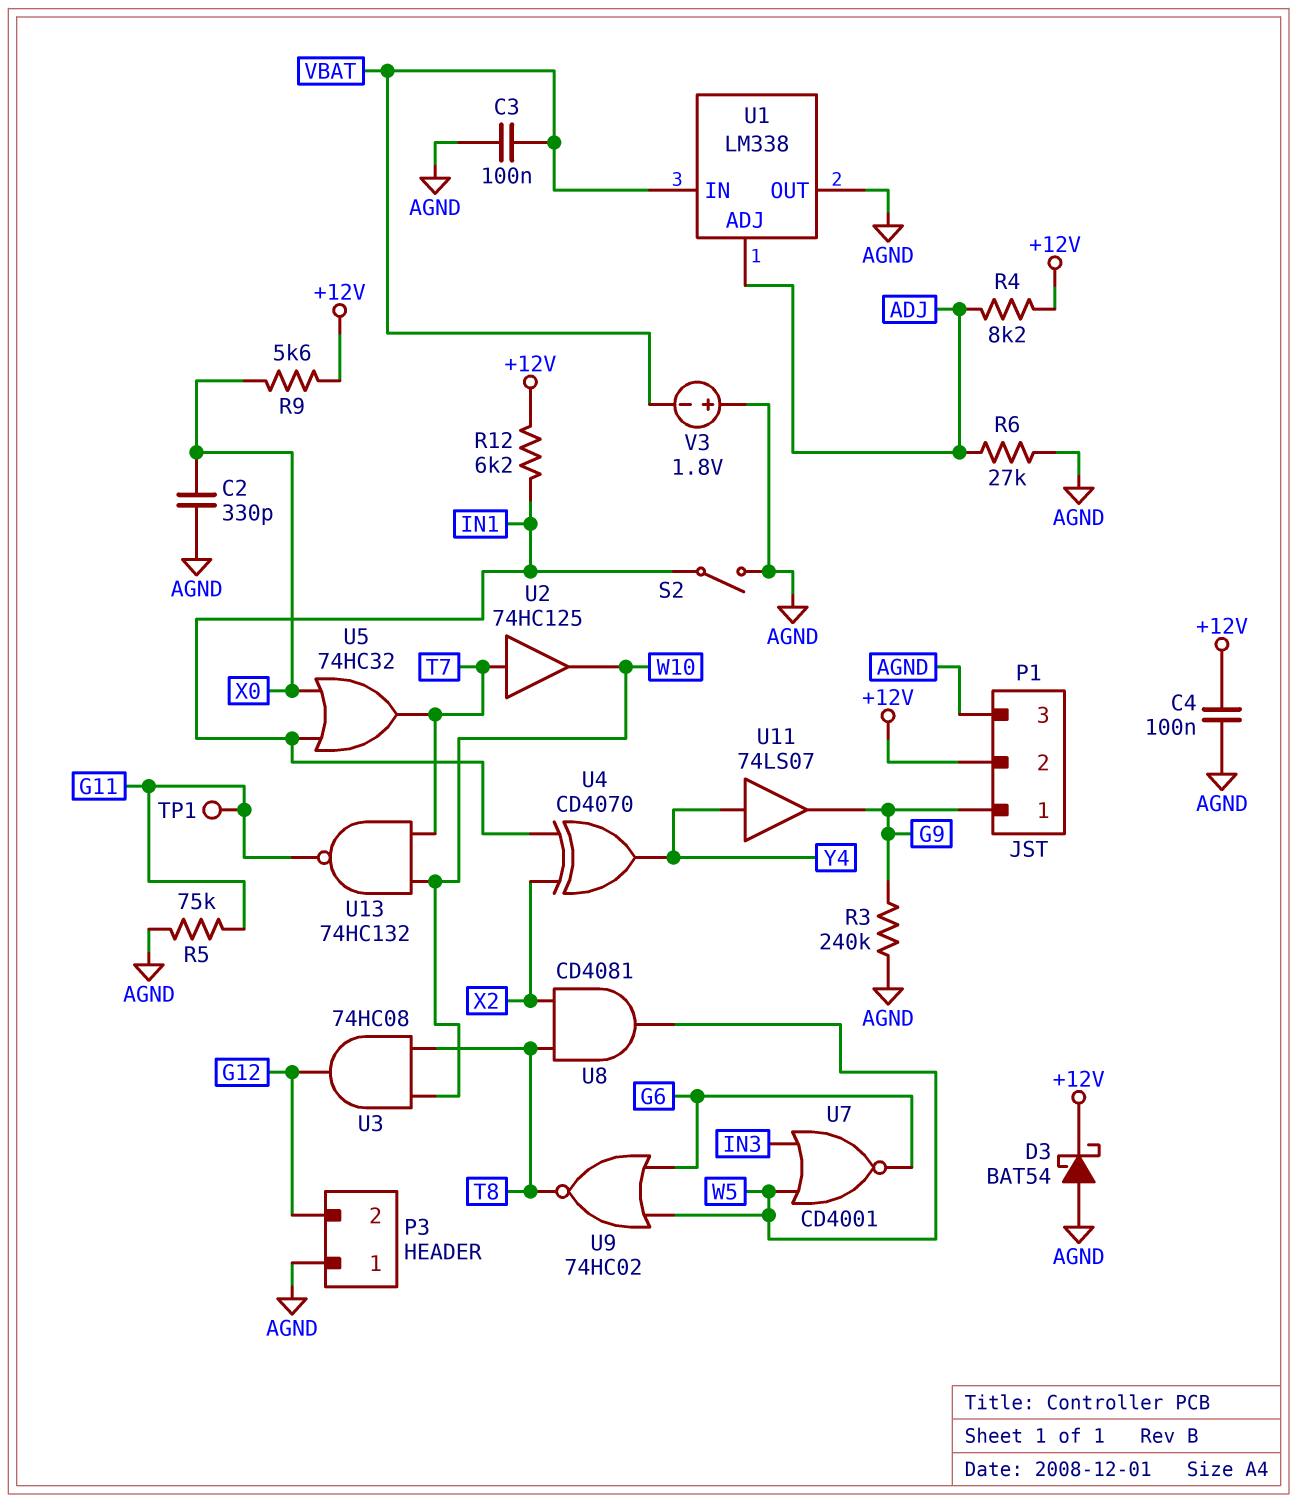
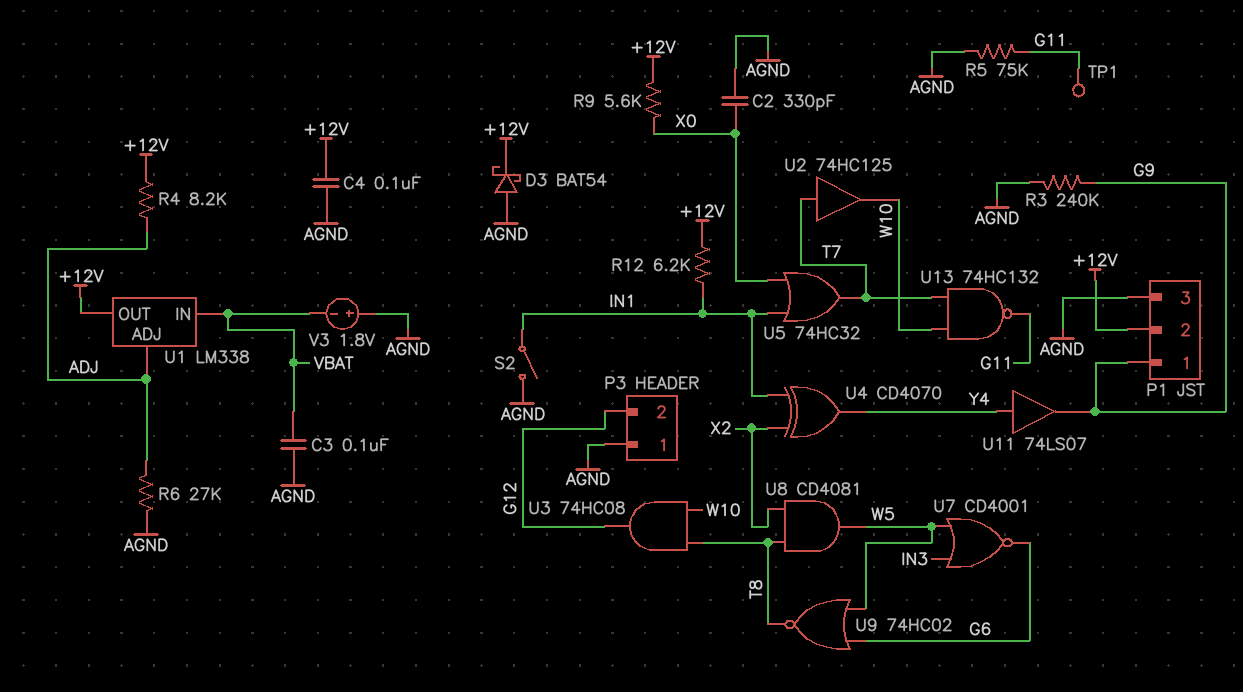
U1 pin OUT: AGND -> +12V

